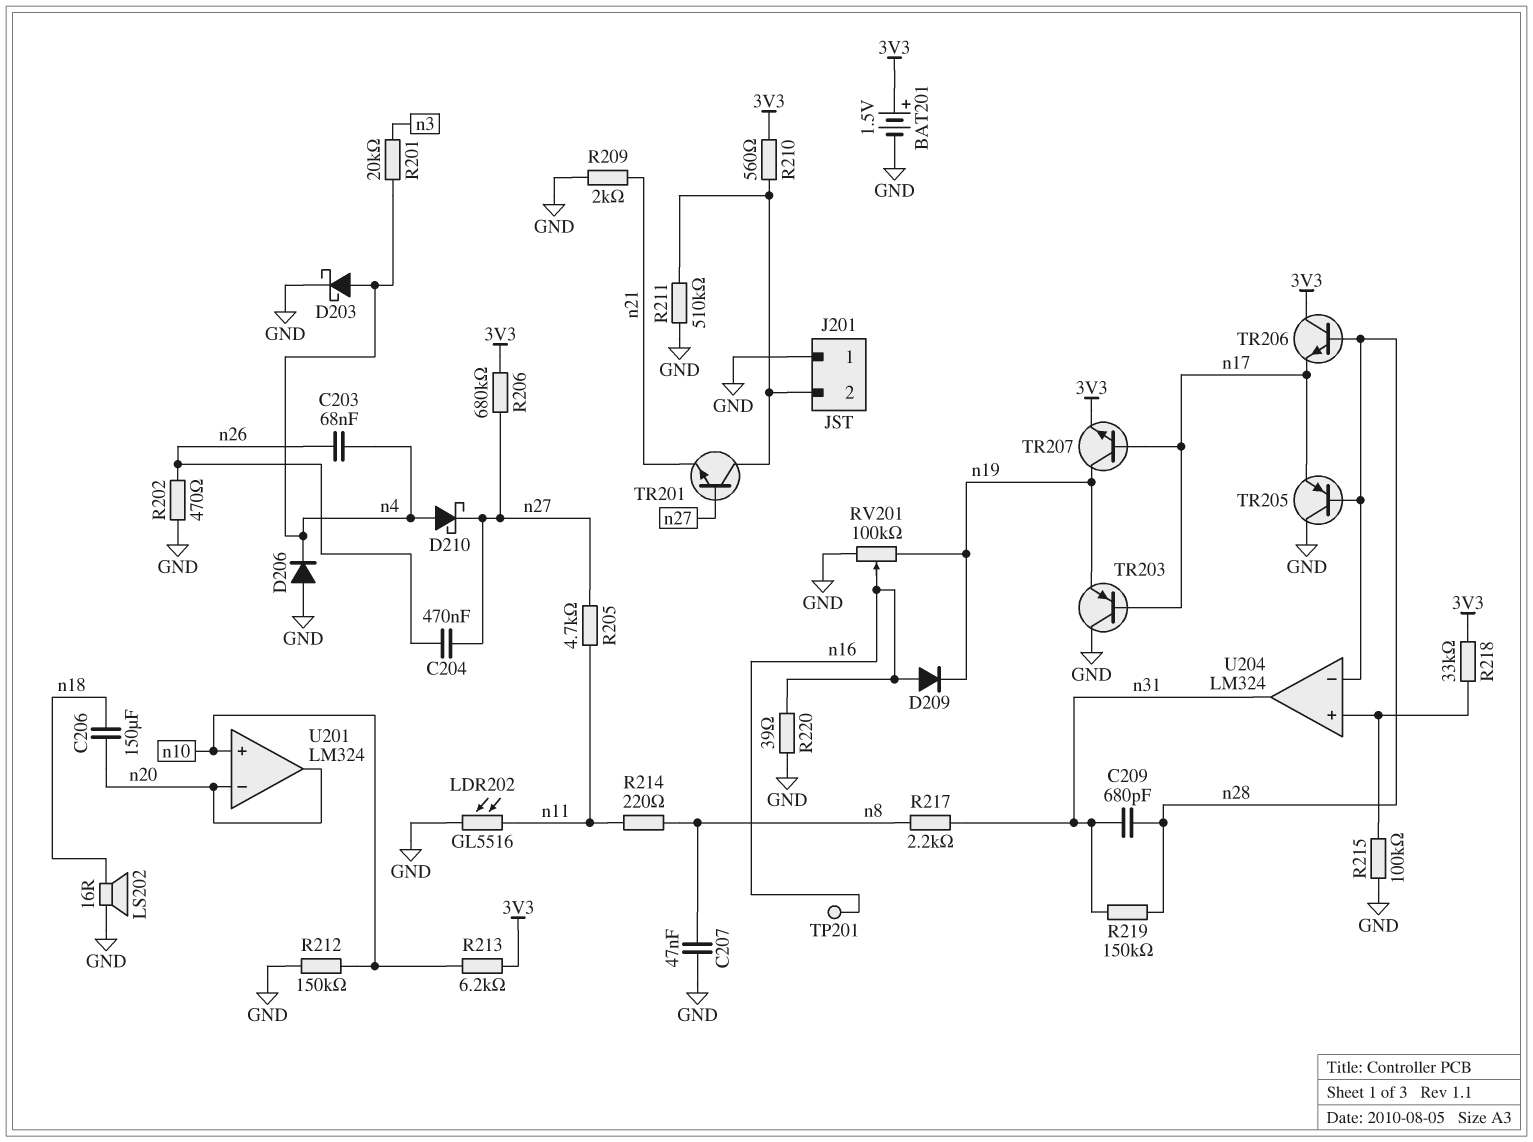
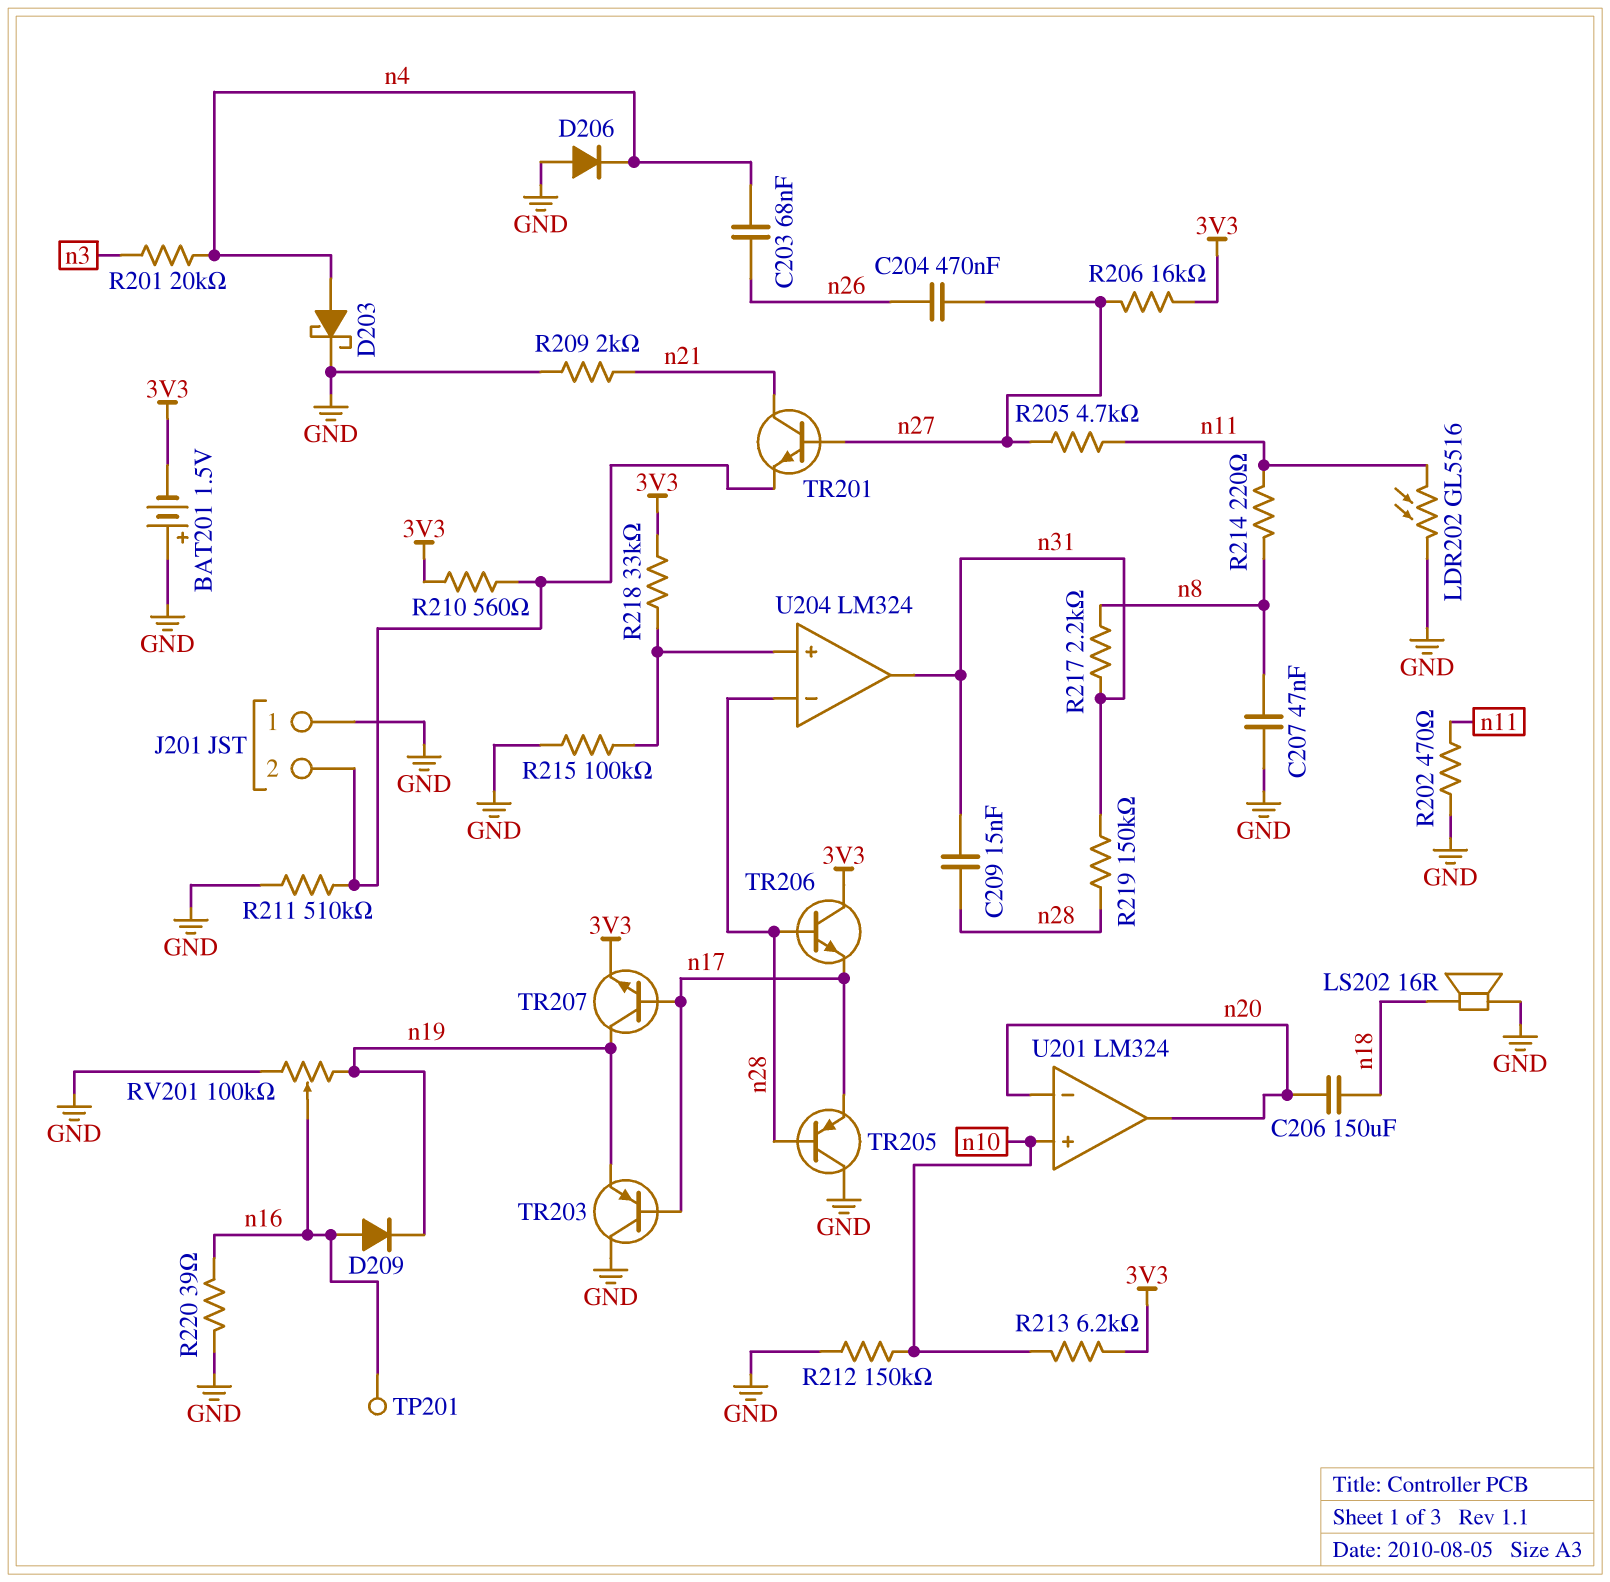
BAT201: 1.5V (plus 3V3, minus GND) -> 1.5V (plus GND, minus 3V3)
C209: 680pF (n28, n31) -> 15nF (n28, n31)
D210: schottky (A n4, K n27) -> none
R202: 470 (GND, n26) -> 470 (GND, n11)
R206: 680k (3V3, n27) -> 16k (3V3, n27)
TR201: NPN (B n27, C J201/2, E n21) -> NPN (B n27, C n21, E J201/2)

